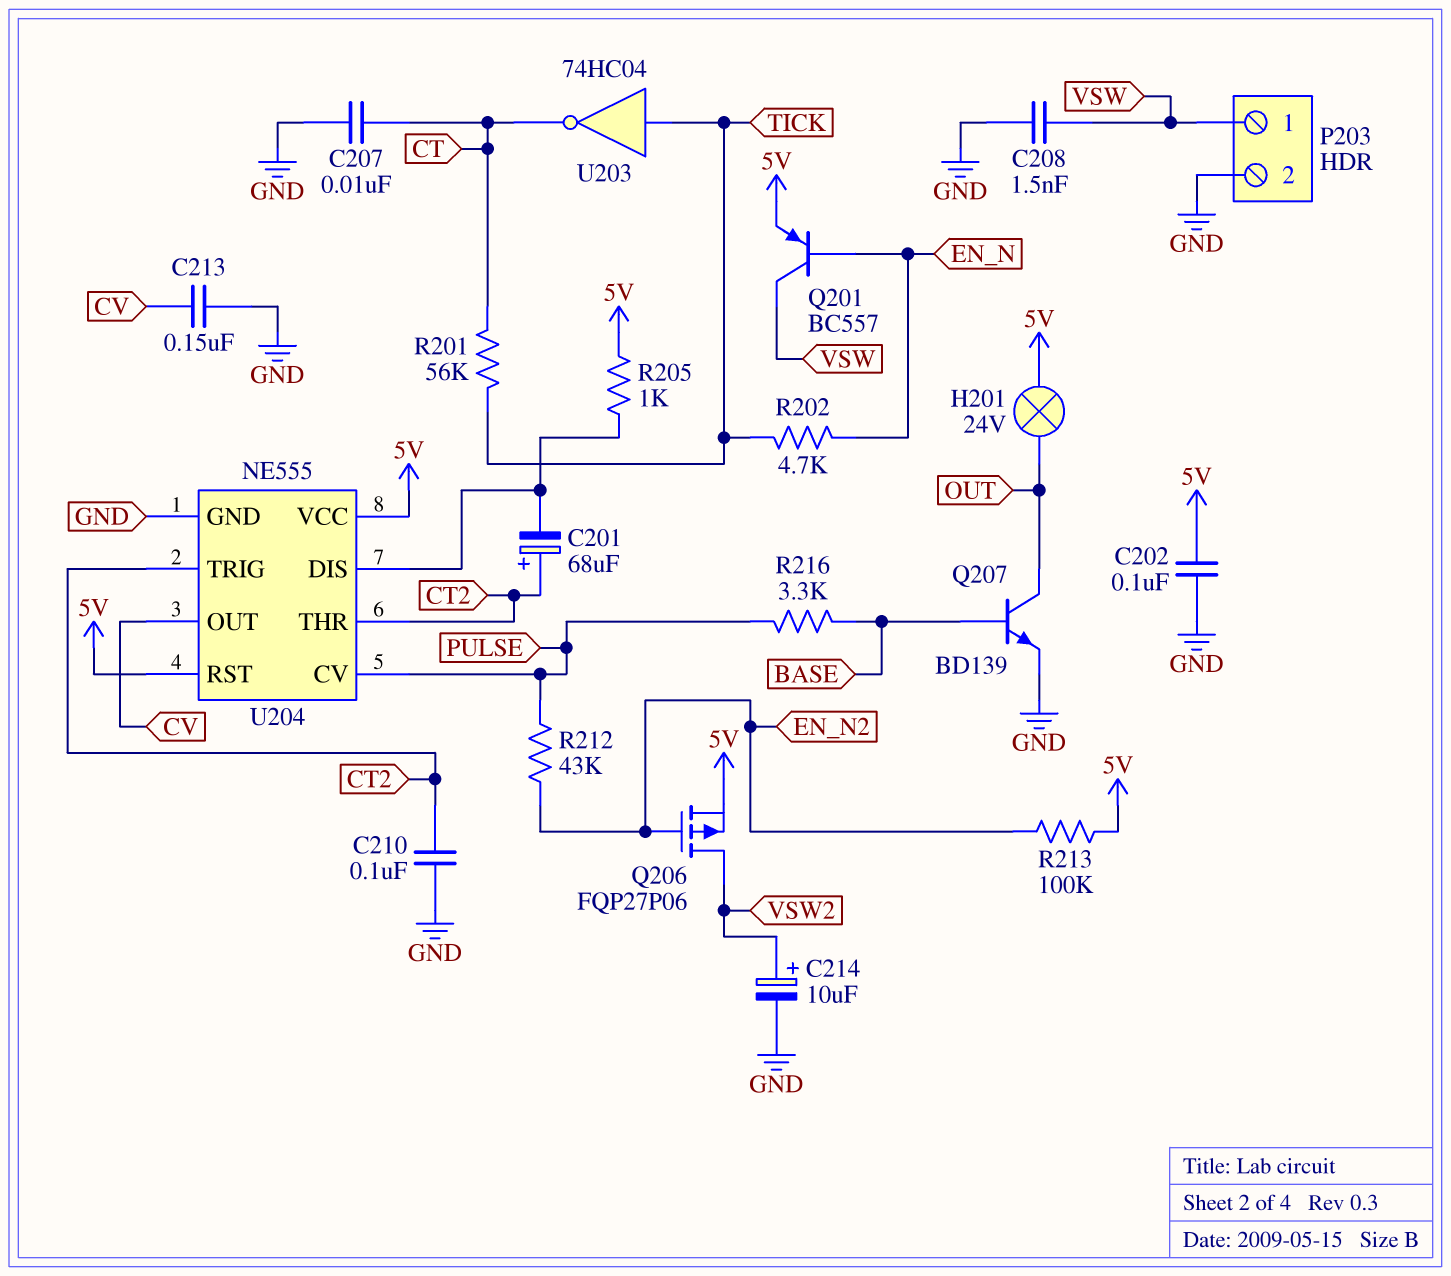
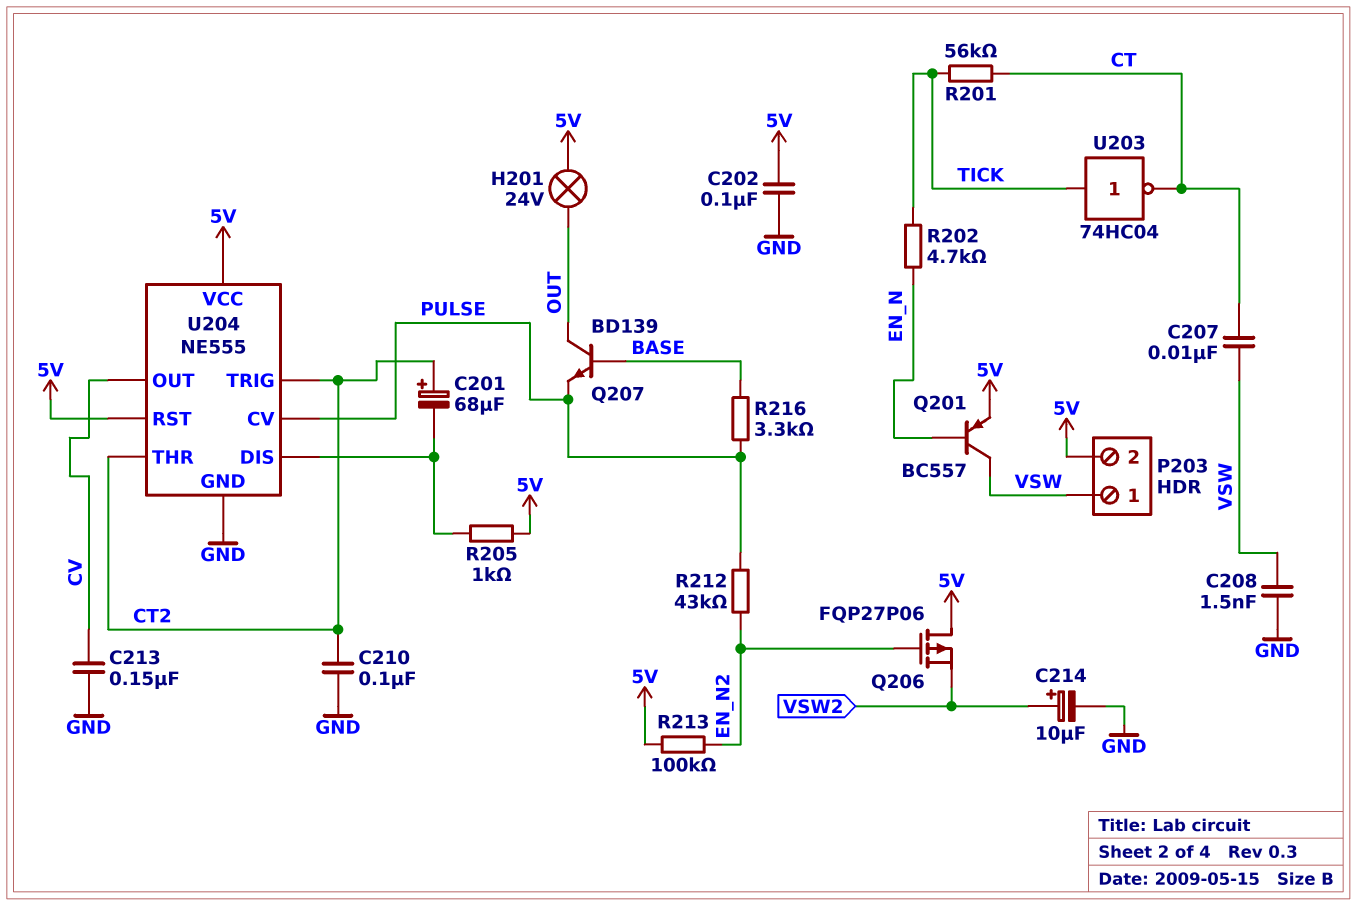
C207: 10nF (CT, GND) -> 10nF (CT, VSW)
P203 pin 2: GND -> 5V
Q206: PMOS FQP27P06 (G EN_N2, D VSW2, S 5V) -> PMOS FQP27P06 (G EN_N2, D 5V, S VSW2)
Q207: NPN BD139 (B BASE, C OUT, E GND) -> NPN BD139 (B BASE, C OUT, E PULSE)

